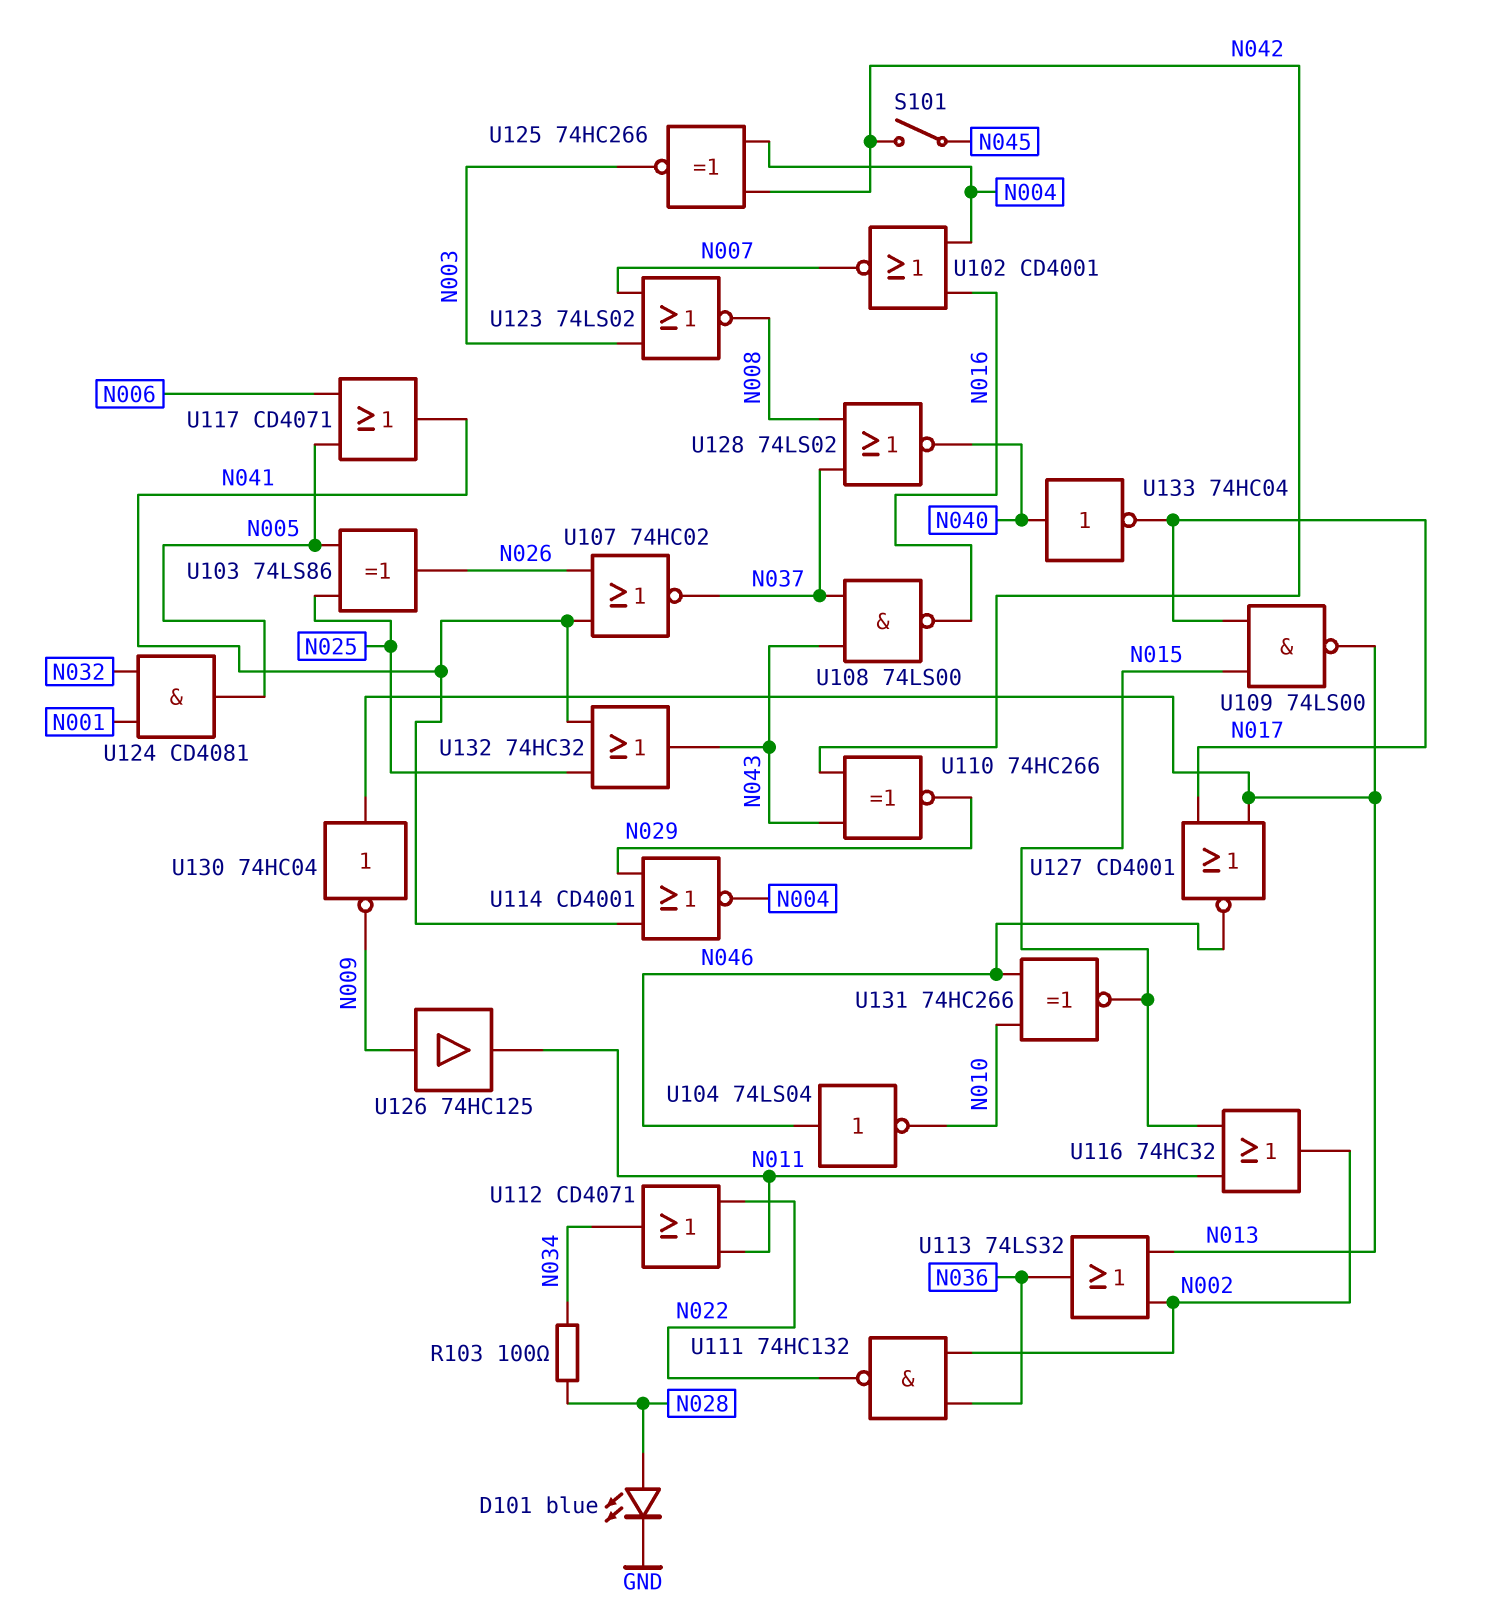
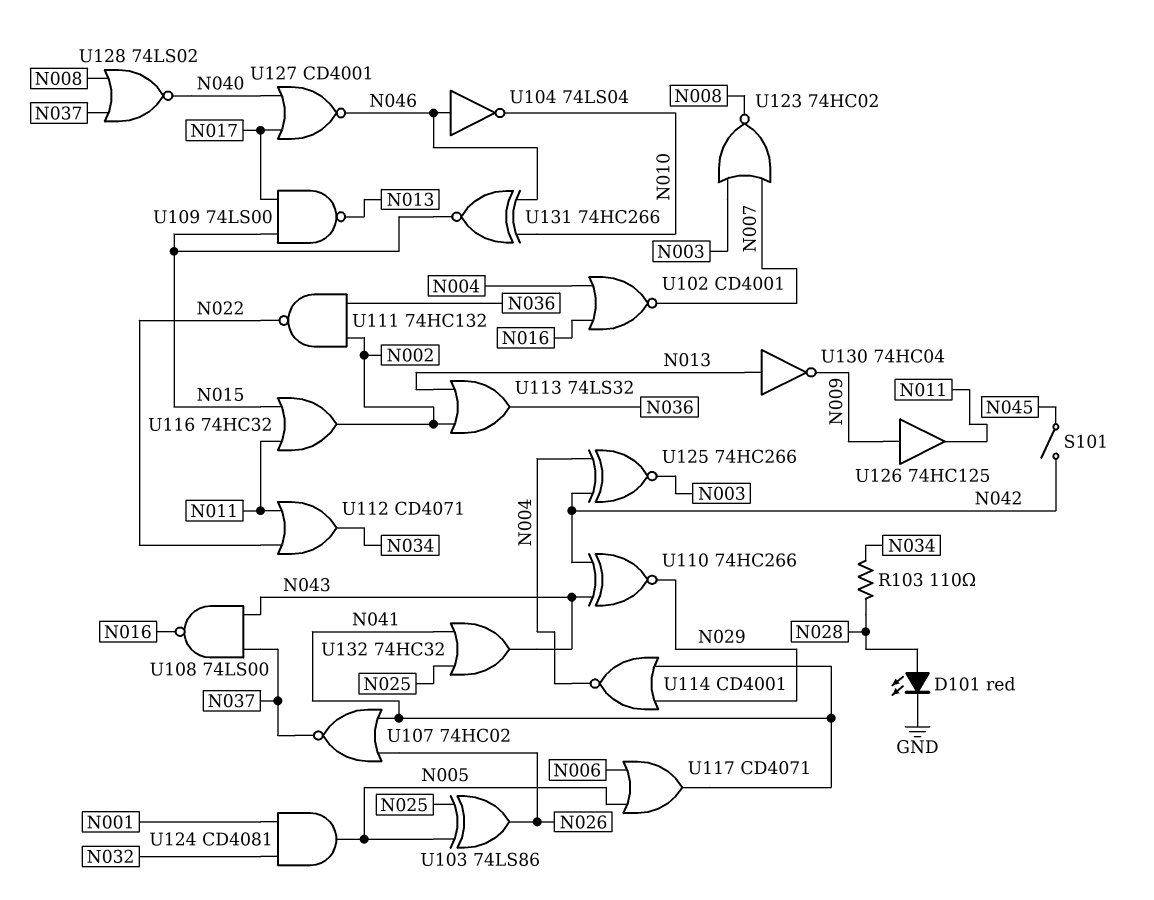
D101: LED blue (A N028, K GND) -> LED red (A N028, K GND)
R103: 100 (N028, N034) -> 110 (N028, N034)
U123: NOR 74LS02 (in N003, in N007, out N008) -> NOR 74HC02 (in N003, in N007, out N008)
U127: NOR CD4001 (in N013, in N017, out N046) -> NOR CD4001 (in N017, in N040, out N046)
U133: NOT 74HC04 (in N040, out N017) -> none

